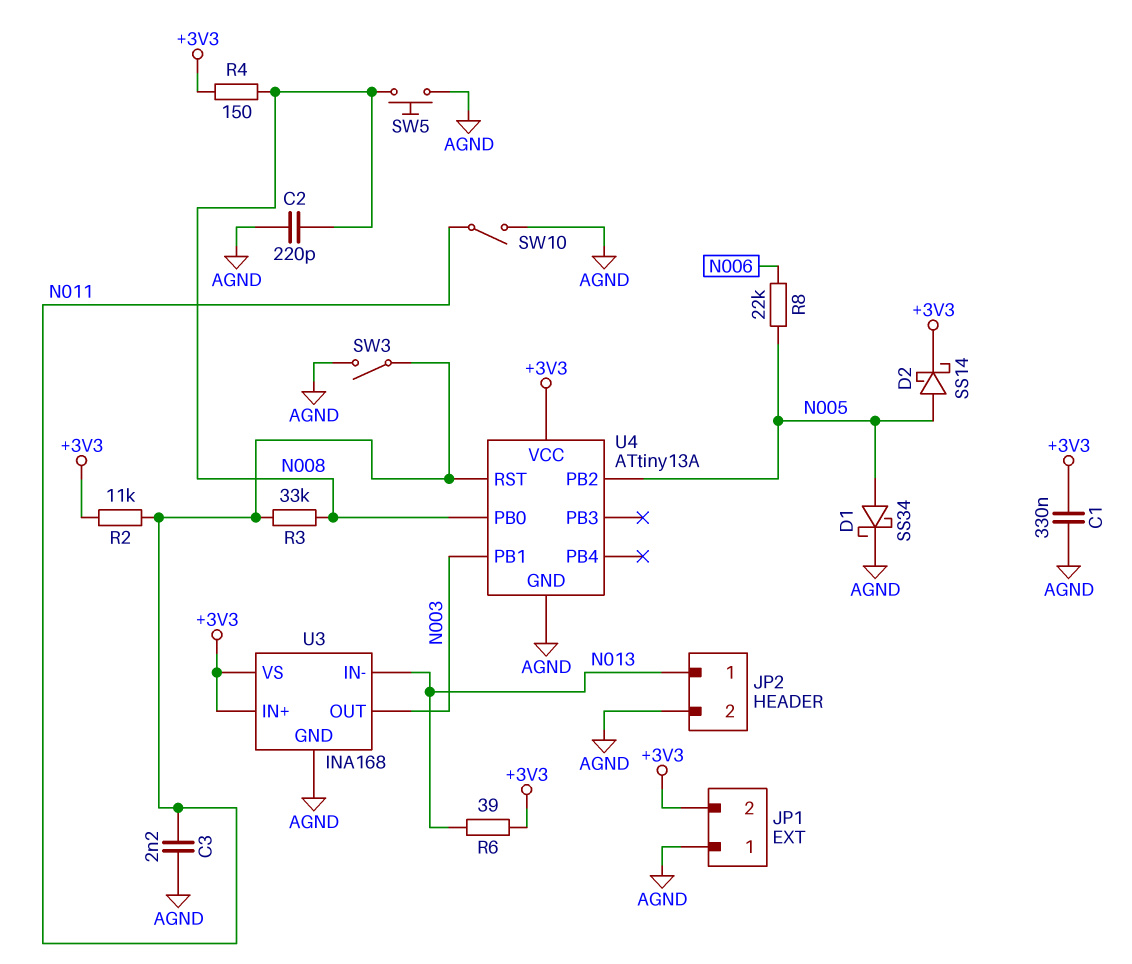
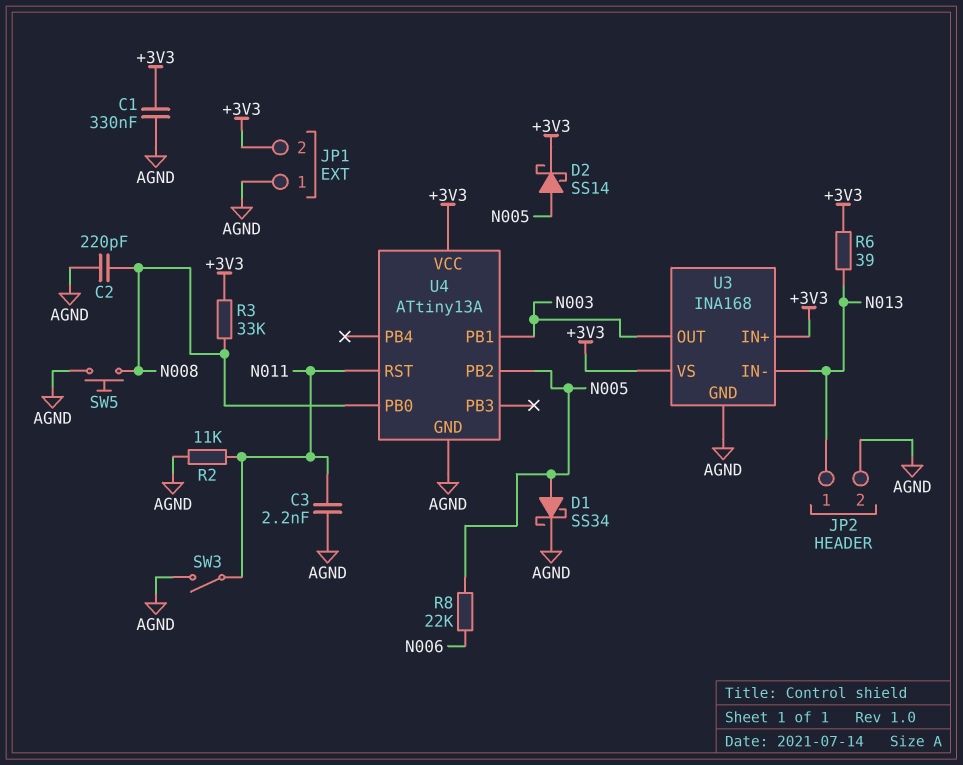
R2: 11k (+3V3, N011) -> 11k (AGND, N011)
R3: 33k (N008, N011) -> 33k (+3V3, N008)
R4: 150 (+3V3, N008) -> none
SW10: switch (AGND, N011) -> none

